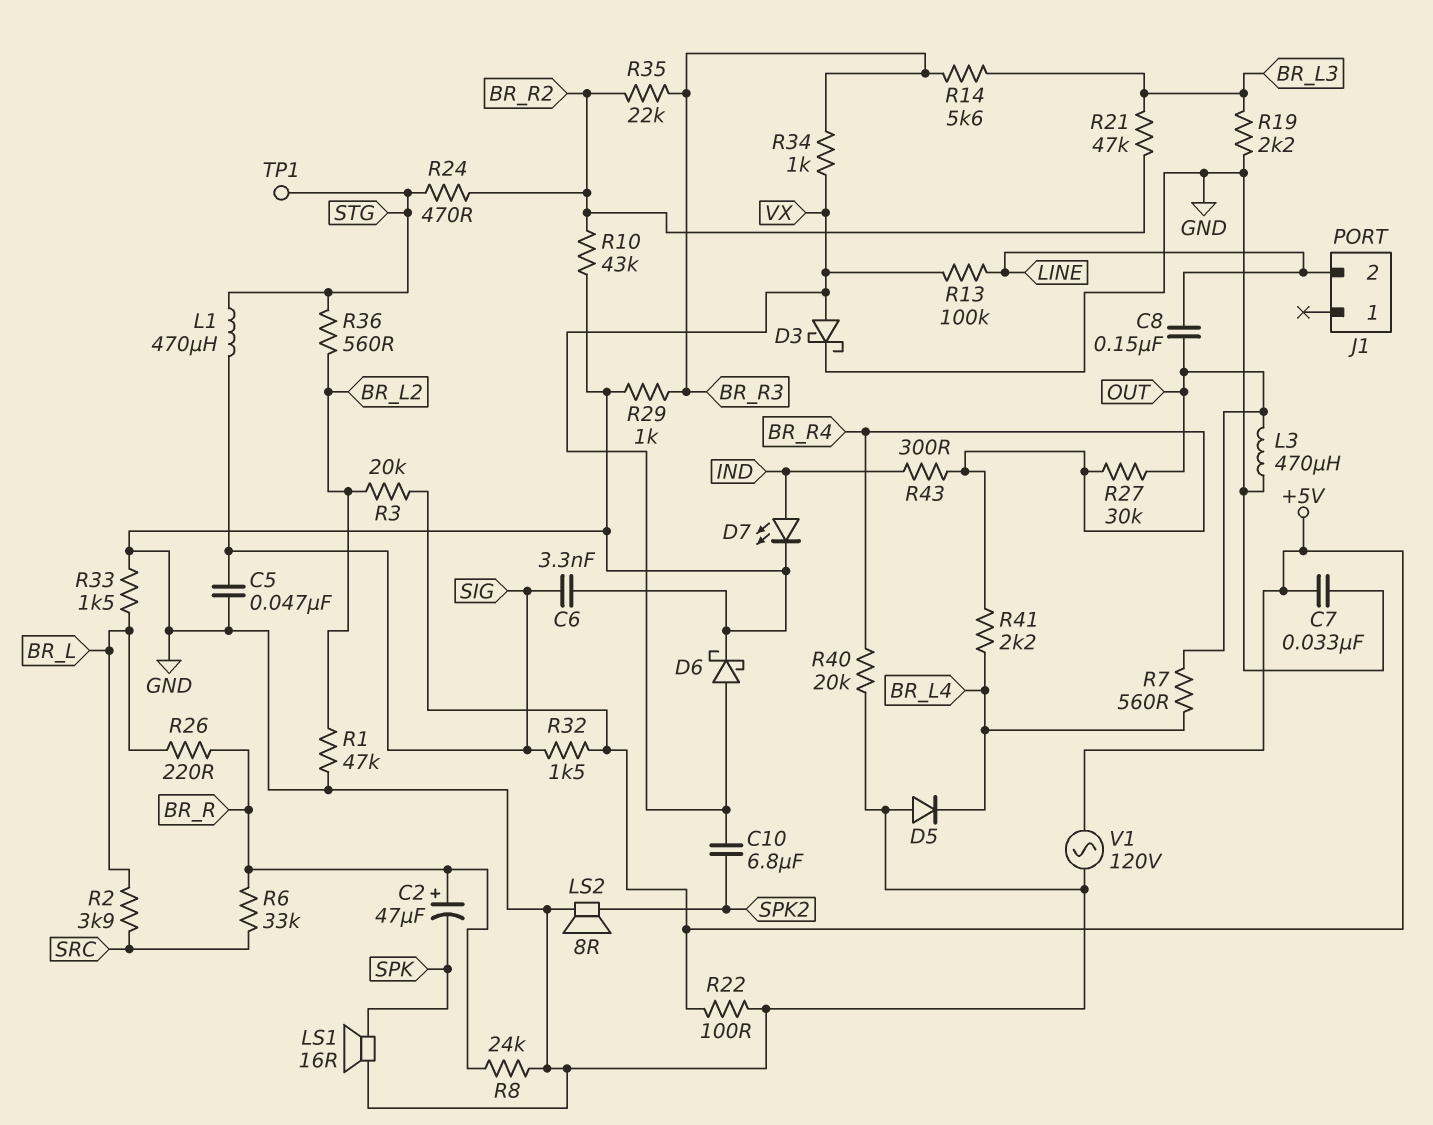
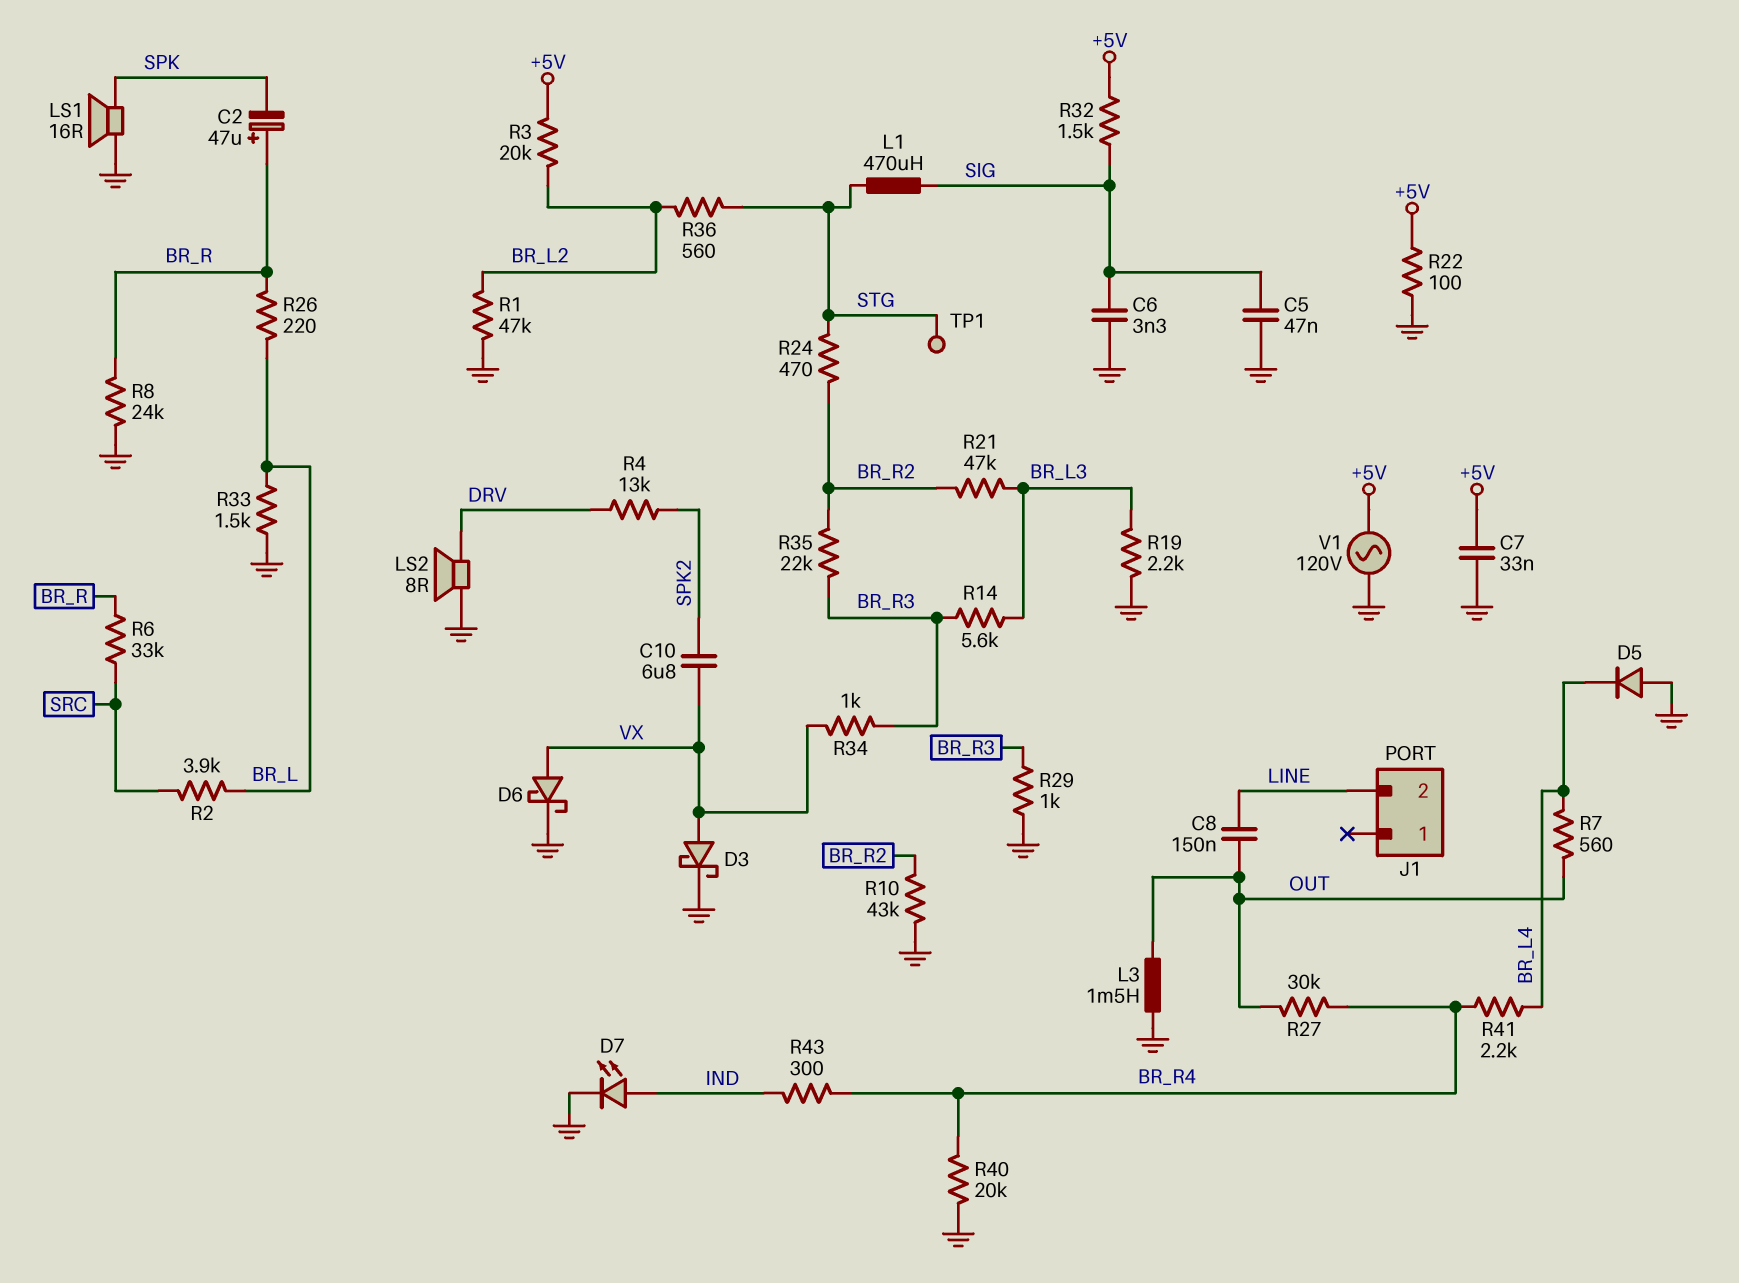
L3: 470uH (GND, OUT) -> 1.5mH (GND, OUT)
LS2: speaker 8R (GND, SPK2) -> speaker 8R (DRV, GND)
R4: none -> 13k (DRV, SPK2)
R13: 100k (LINE, VX) -> none

